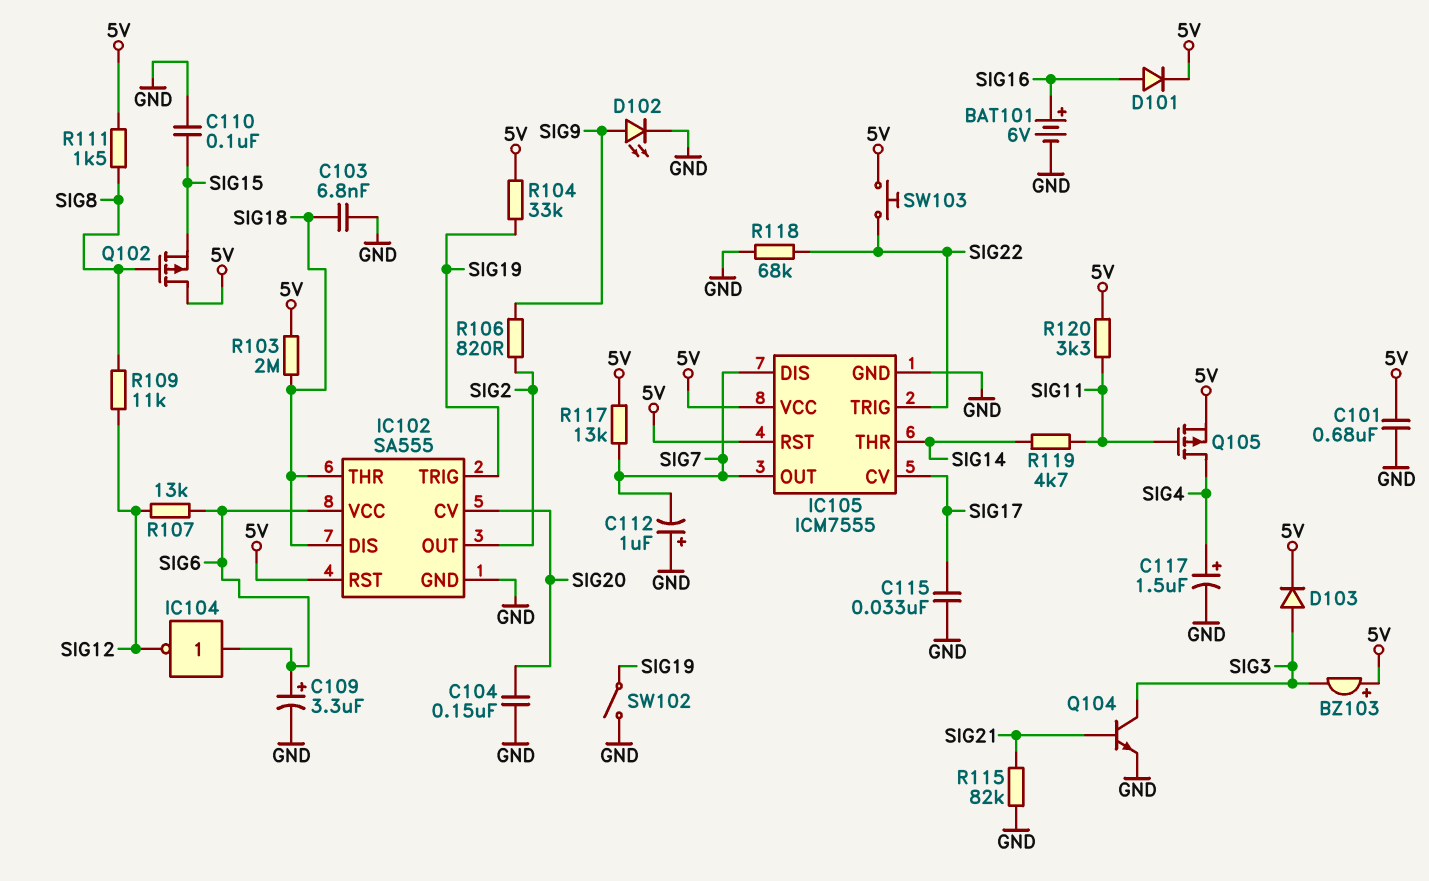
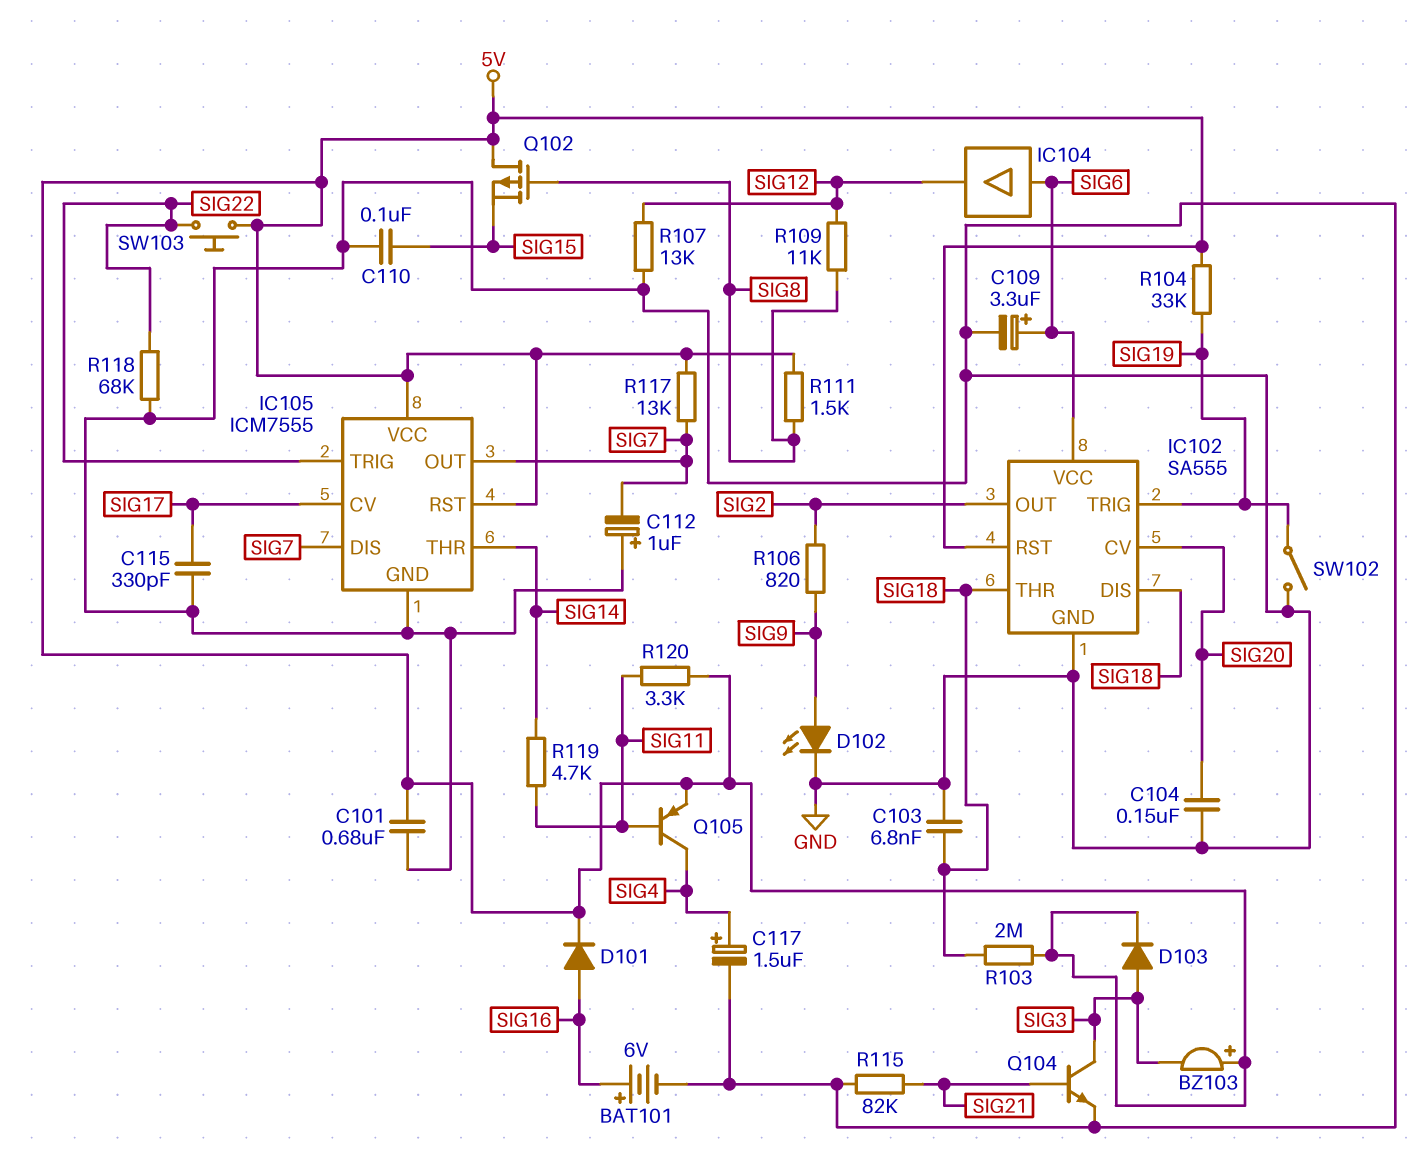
C115: 33nF (GND, SIG17) -> 330pF (GND, SIG17)
IC104: NOT (in SIG6, out SIG12) -> buffer (in SIG6, out SIG12)
Q105: PMOS (G SIG11, D SIG4, S 5V) -> PNP (B SIG11, C SIG4, E 5V)
R107: 13k (SIG6, SIG12) -> 13k (GND, SIG12)

